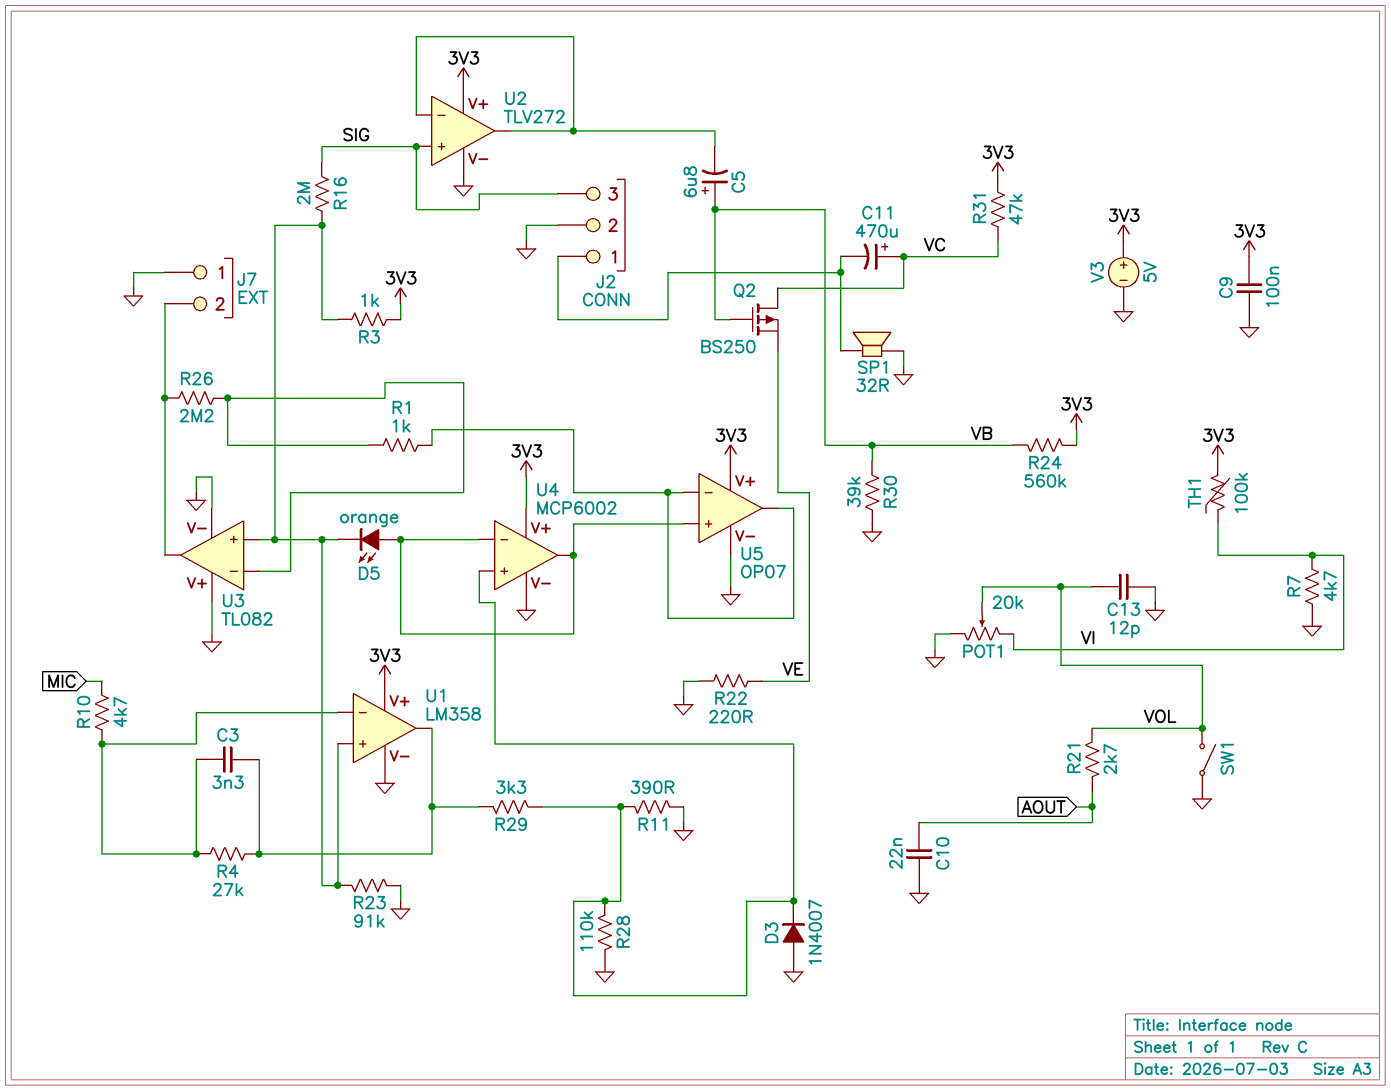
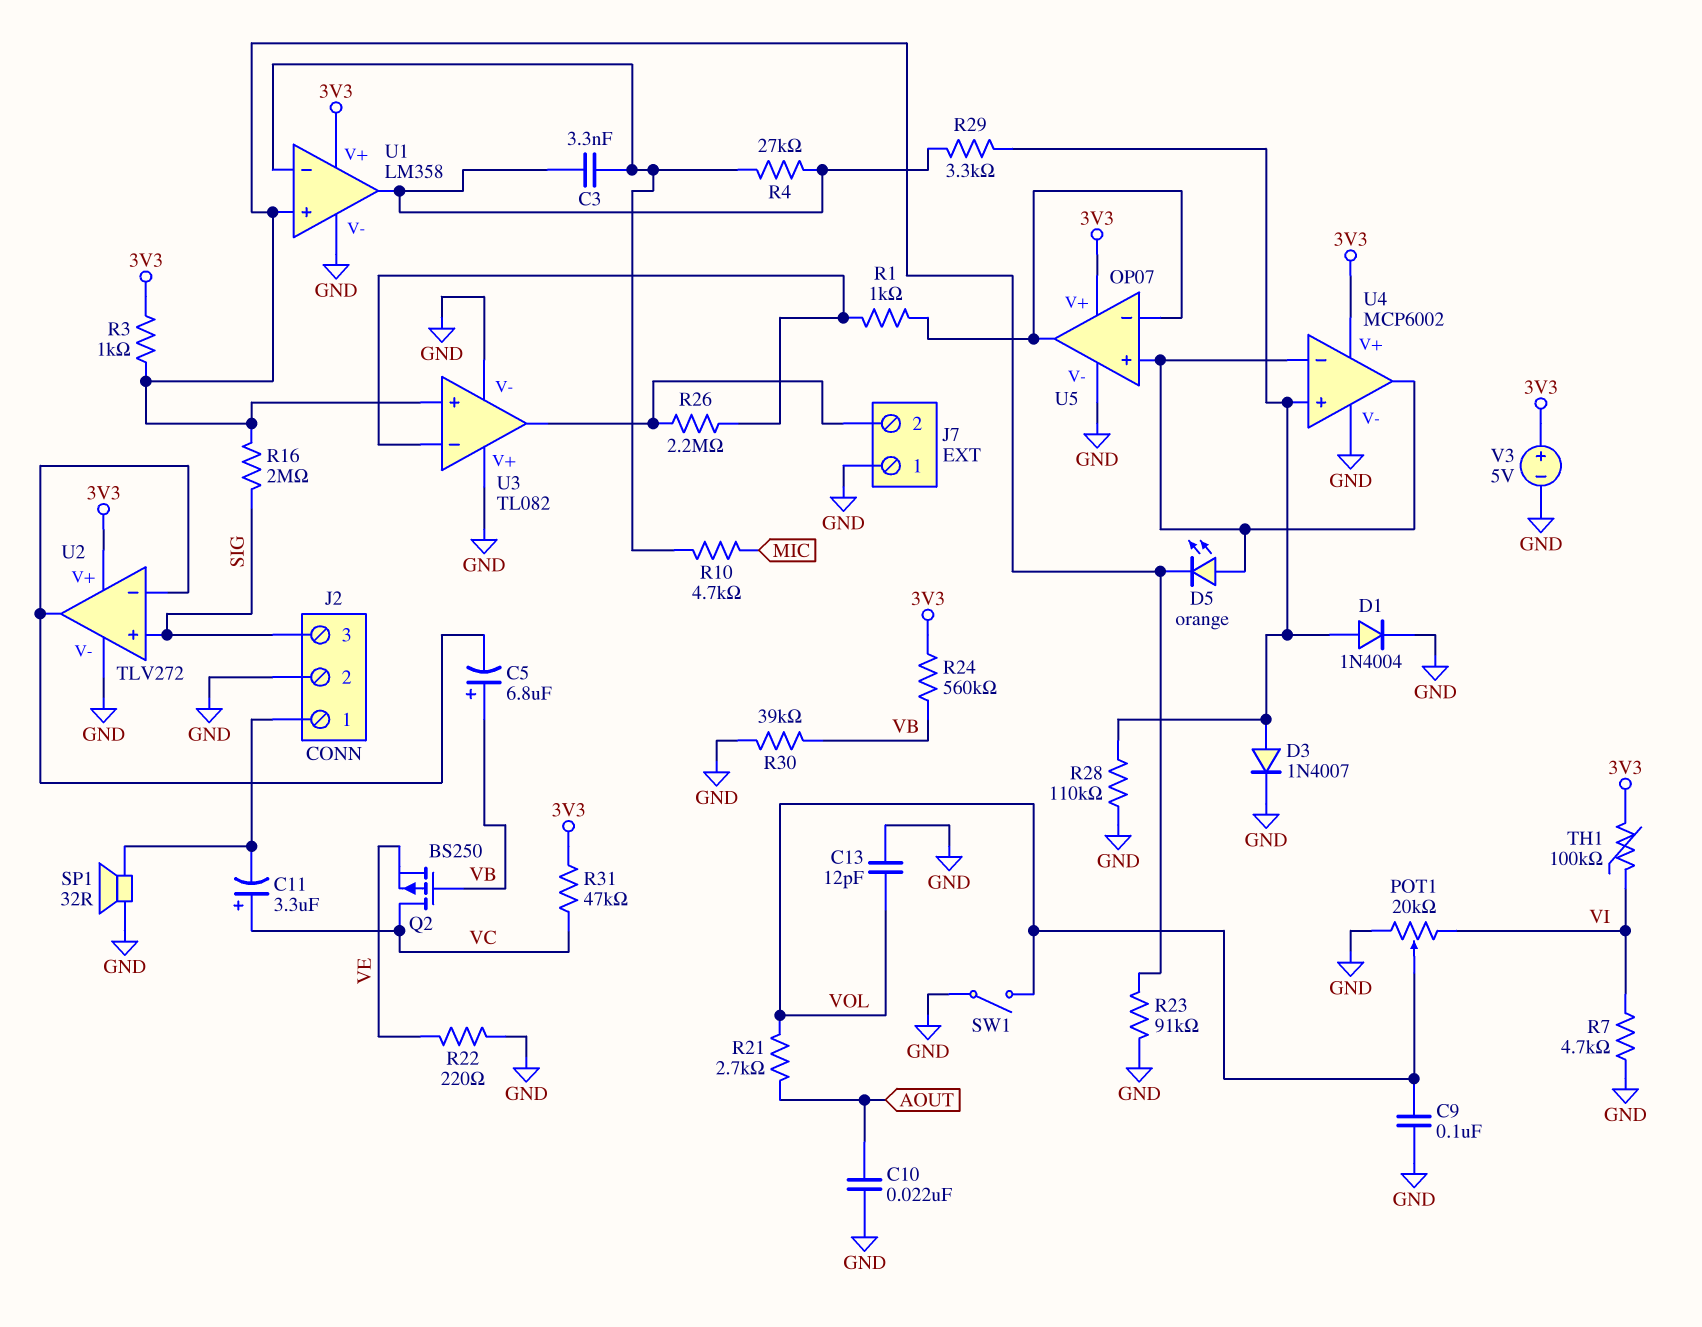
C9: 100nF (3V3, GND) -> 100nF (GND, VOL)
C11: 470uF (plus VC, minus J2/1) -> 3.3uF (plus VC, minus J2/1)
D1: none -> diode 1N4004 (A U4/in+, K GND)
D3: diode 1N4007 (A GND, K U4/in+) -> diode 1N4007 (A U4/in+, K GND)
R11: 390 (GND, U4/in+) -> none

